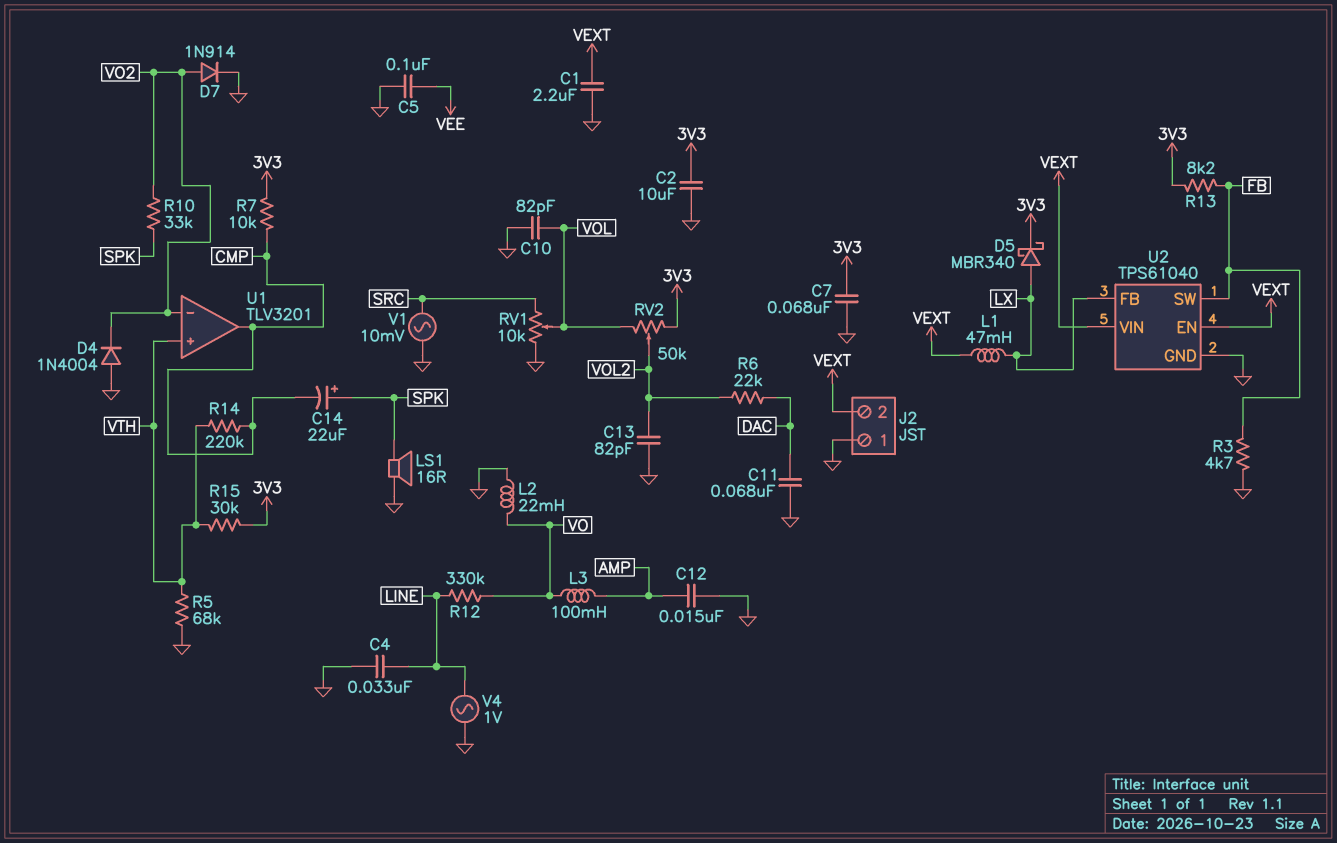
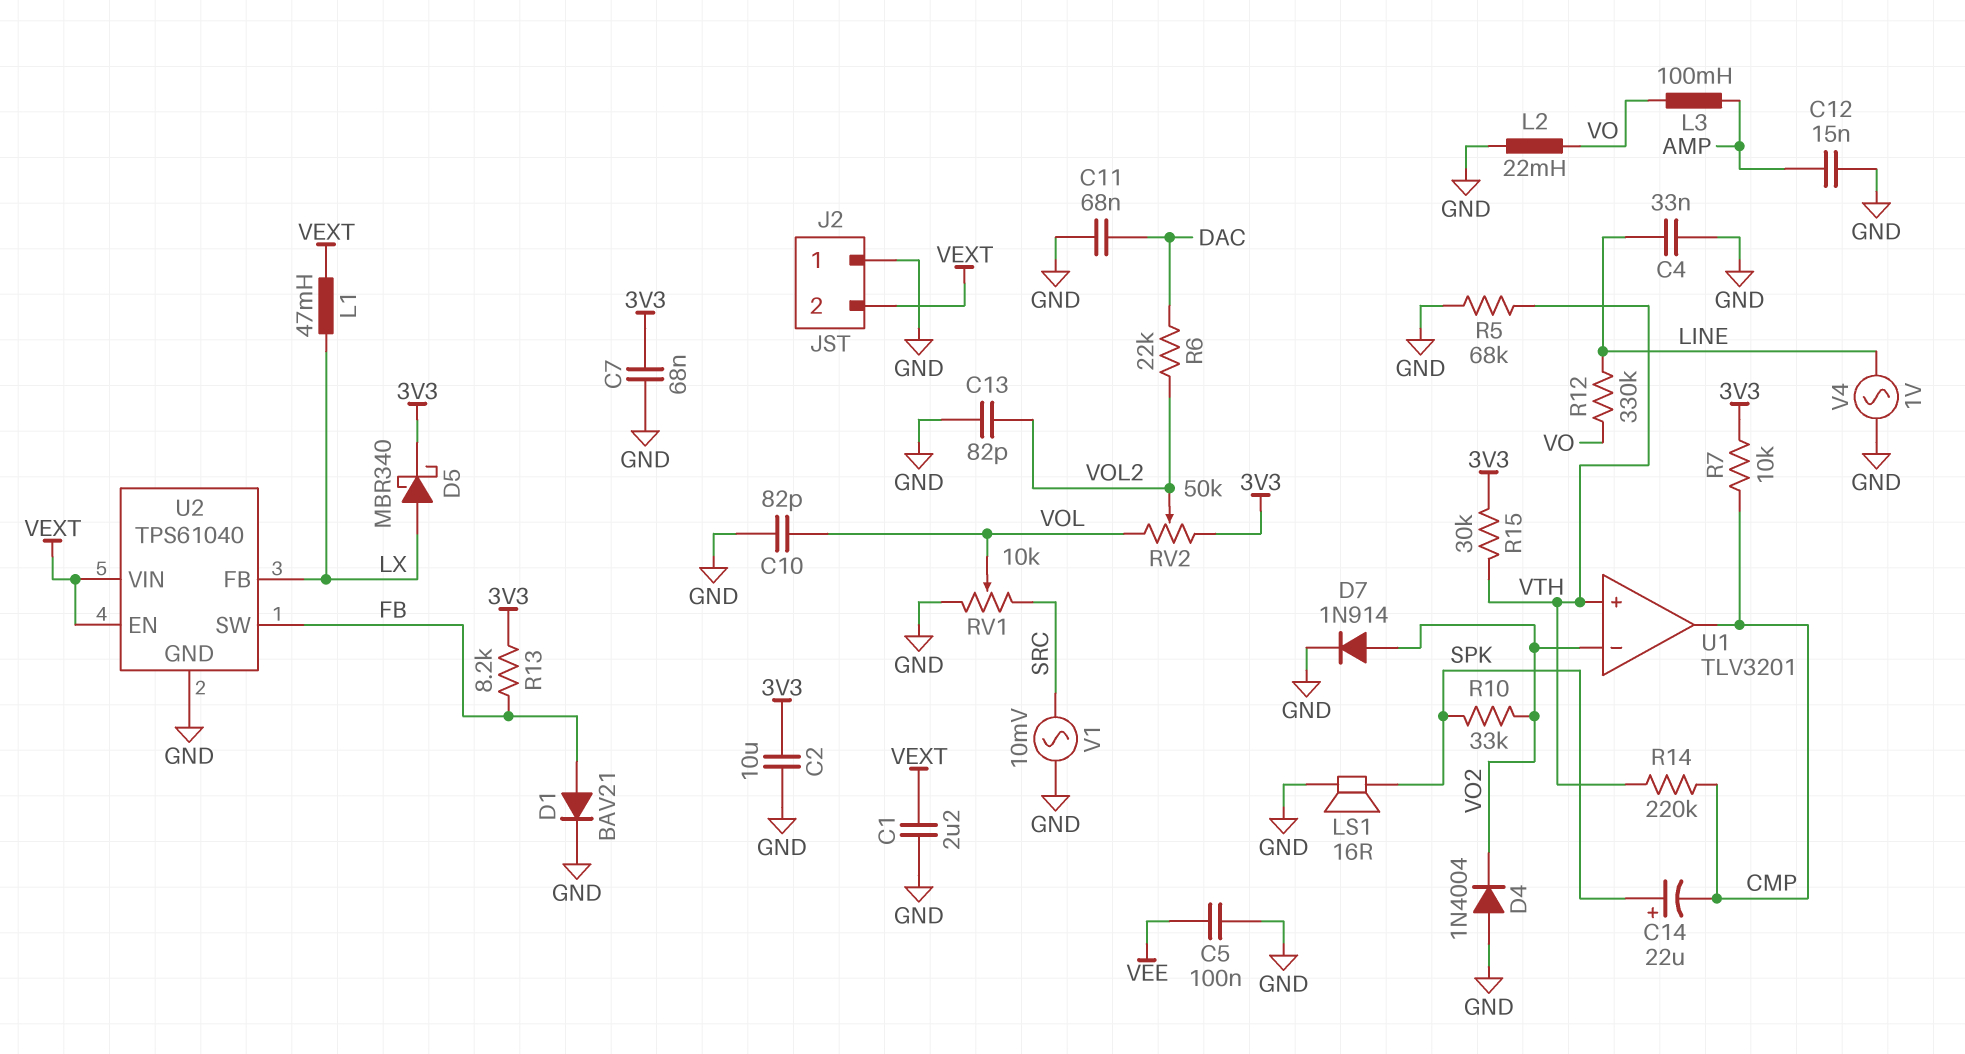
D1: none -> diode BAV21 (A FB, K GND)
R3: 4.7k (FB, GND) -> none

